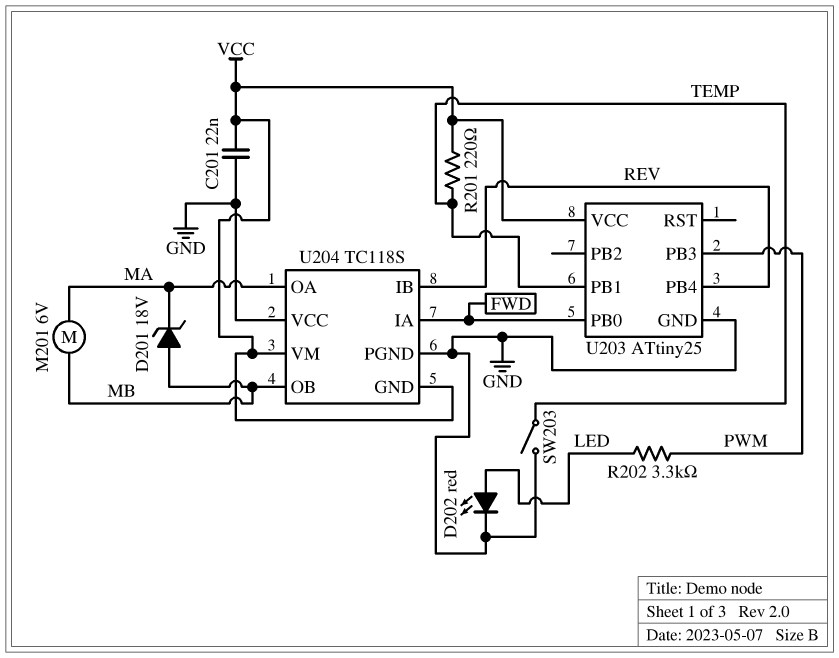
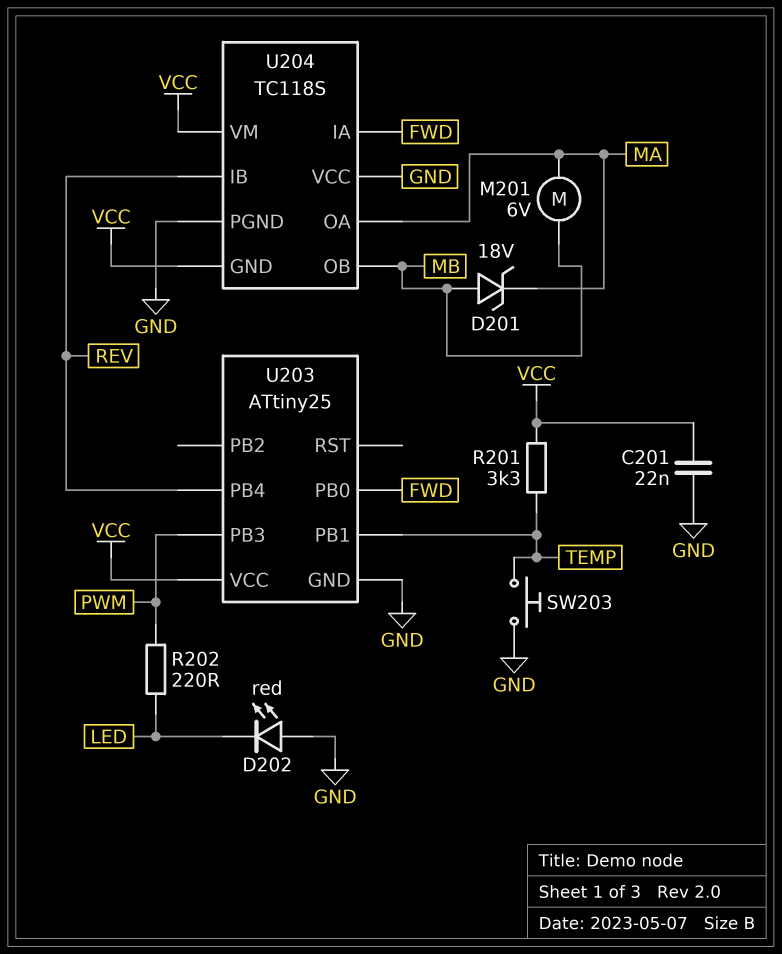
D202: LED red (A LED, K GND) -> LED red (A GND, K LED)
R201: 220 (TEMP, VCC) -> 3.3k (TEMP, VCC)
R202: 3.3k (LED, PWM) -> 220 (LED, PWM)
SW203: switch (GND, TEMP) -> button (GND, TEMP)

